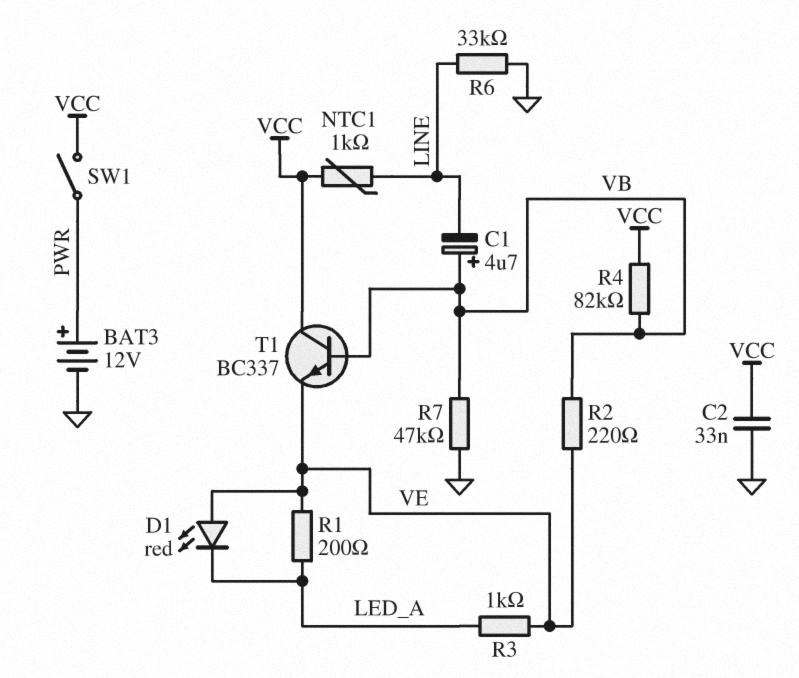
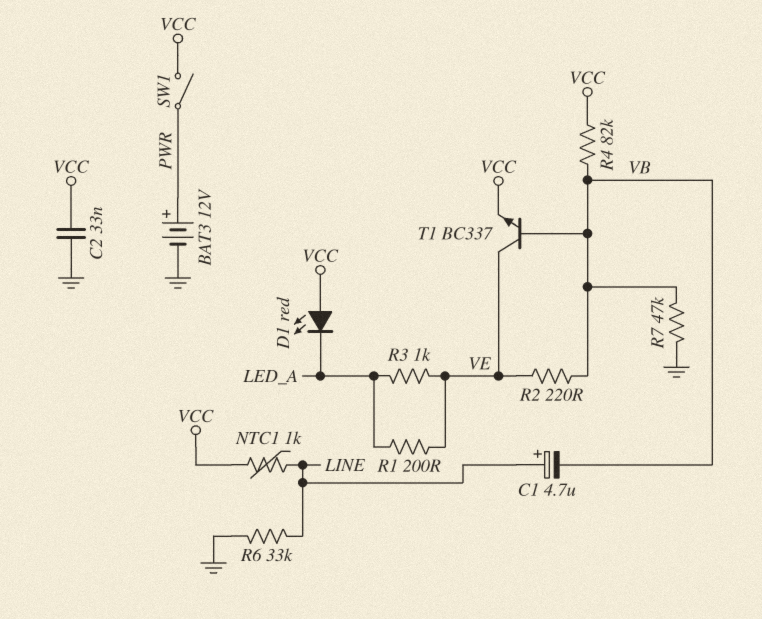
C1: 4.7uF (plus VB, minus LINE) -> 4.7uF (plus LINE, minus VB)
D1: LED red (A VE, K LED_A) -> LED red (A VCC, K LED_A)
T1: NPN BC337 (B VB, C VCC, E VE) -> NPN BC337 (B VB, C VE, E VCC)

